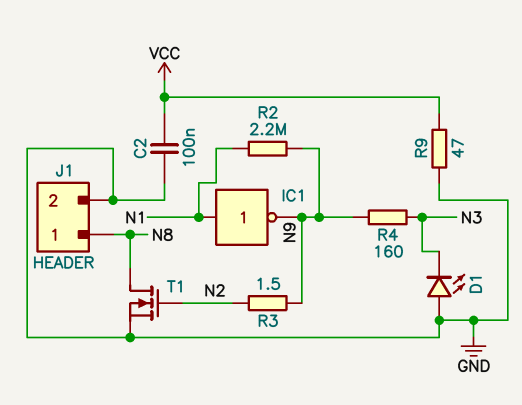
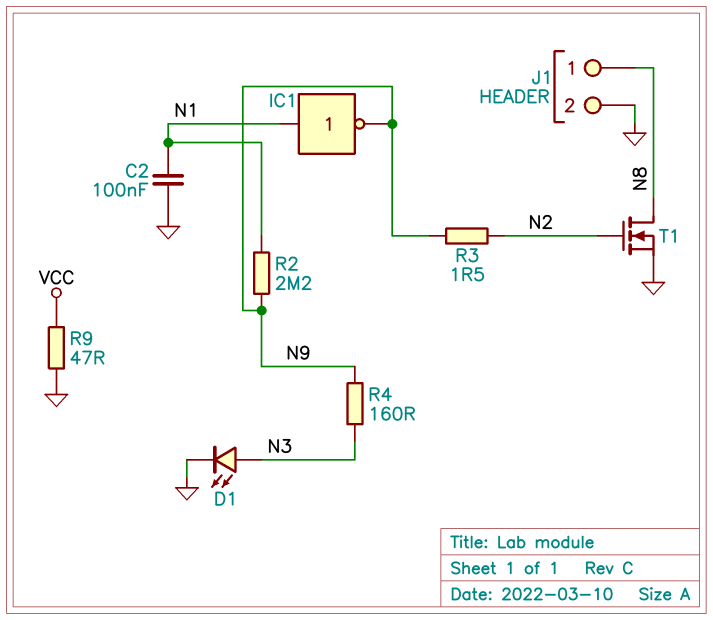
C2: 100nF (GND, VCC) -> 100nF (GND, N1)
D1: LED (A GND, K N3) -> LED (A N3, K GND)

